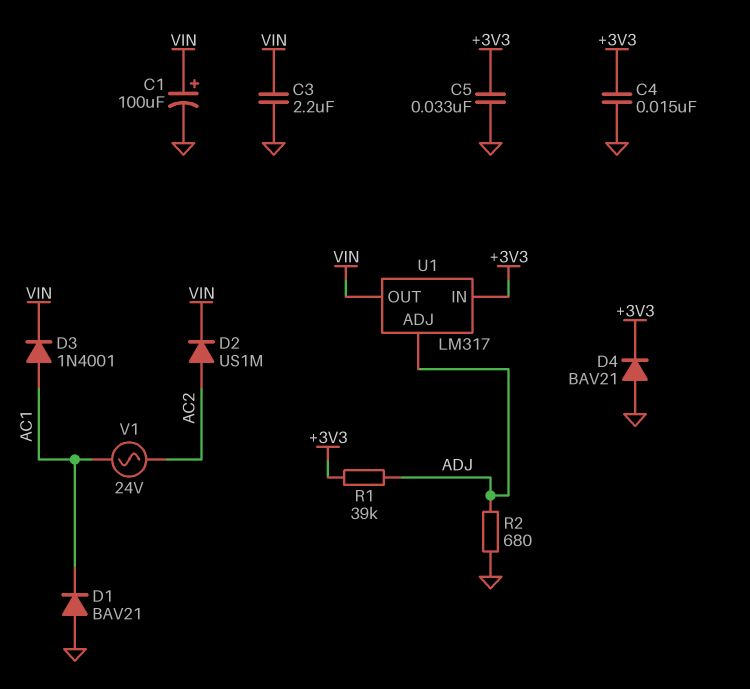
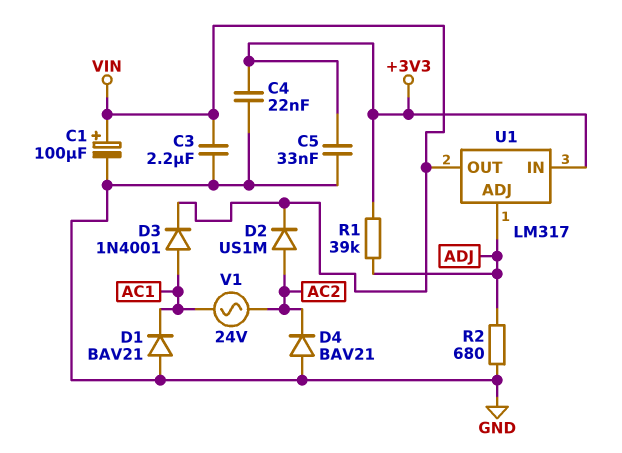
C4: 15nF (+3V3, GND) -> 22nF (+3V3, GND)
D4: diode BAV21 (A GND, K +3V3) -> diode BAV21 (A GND, K AC2)

